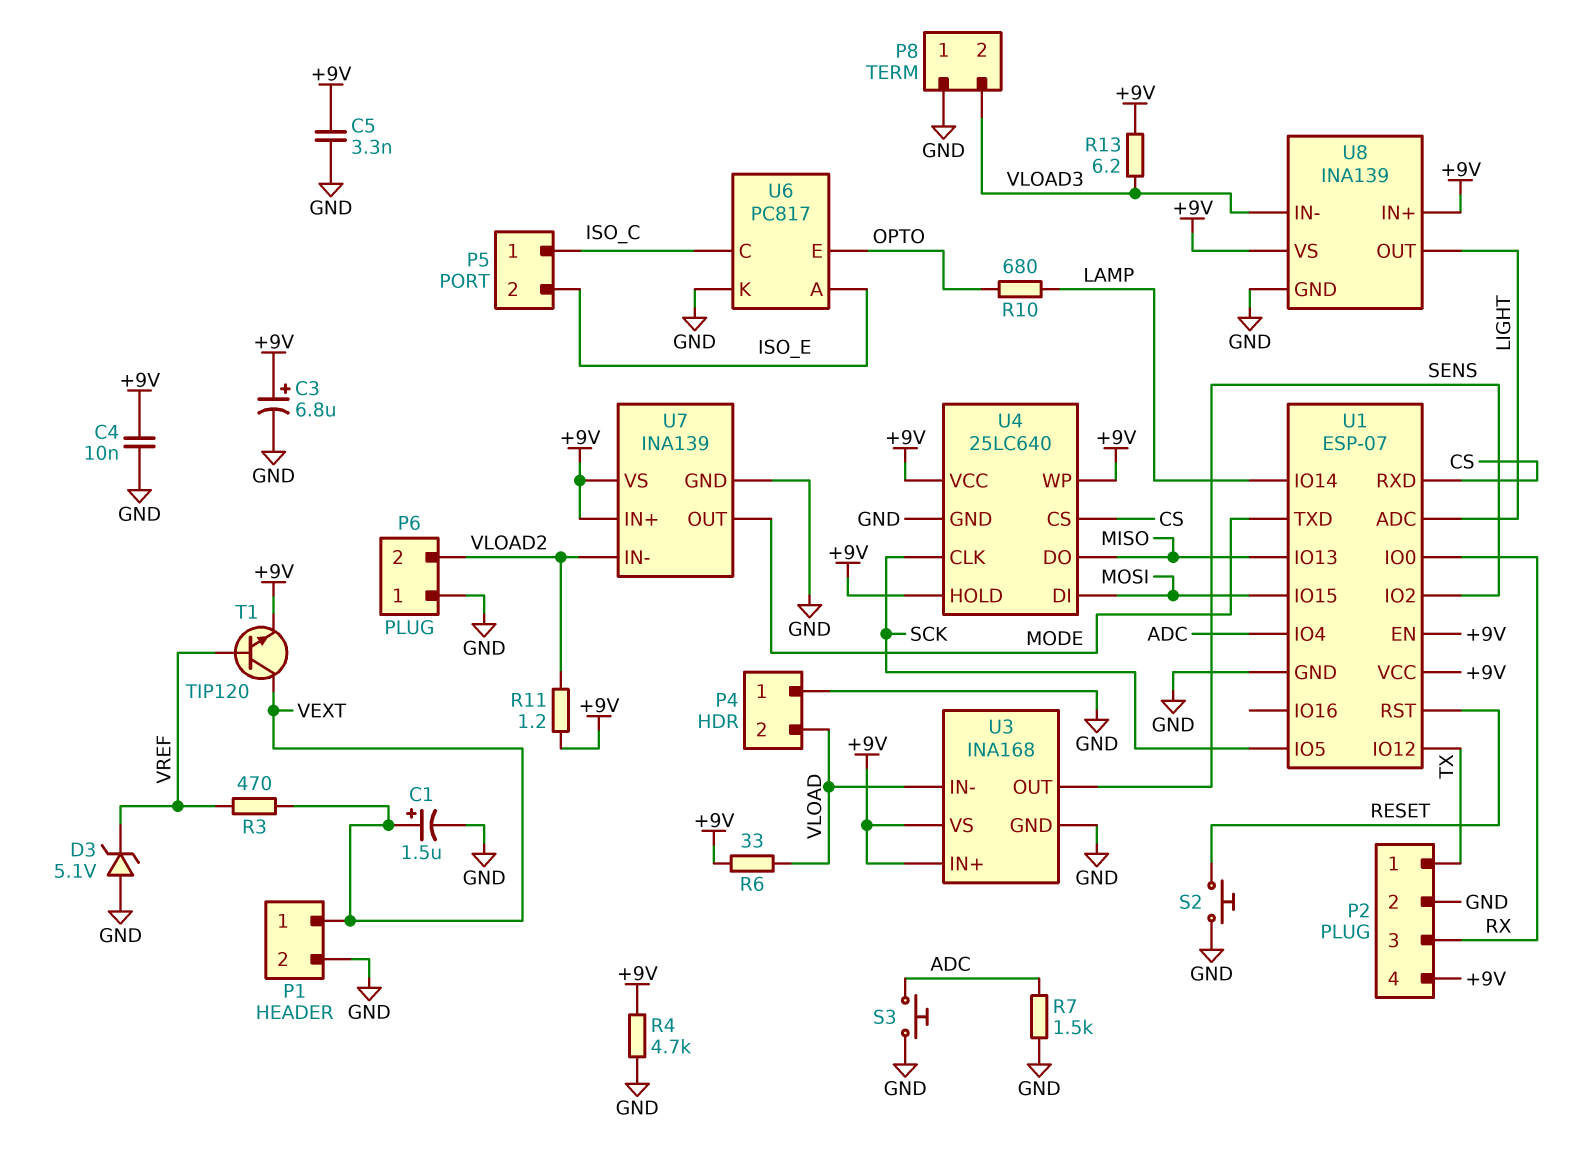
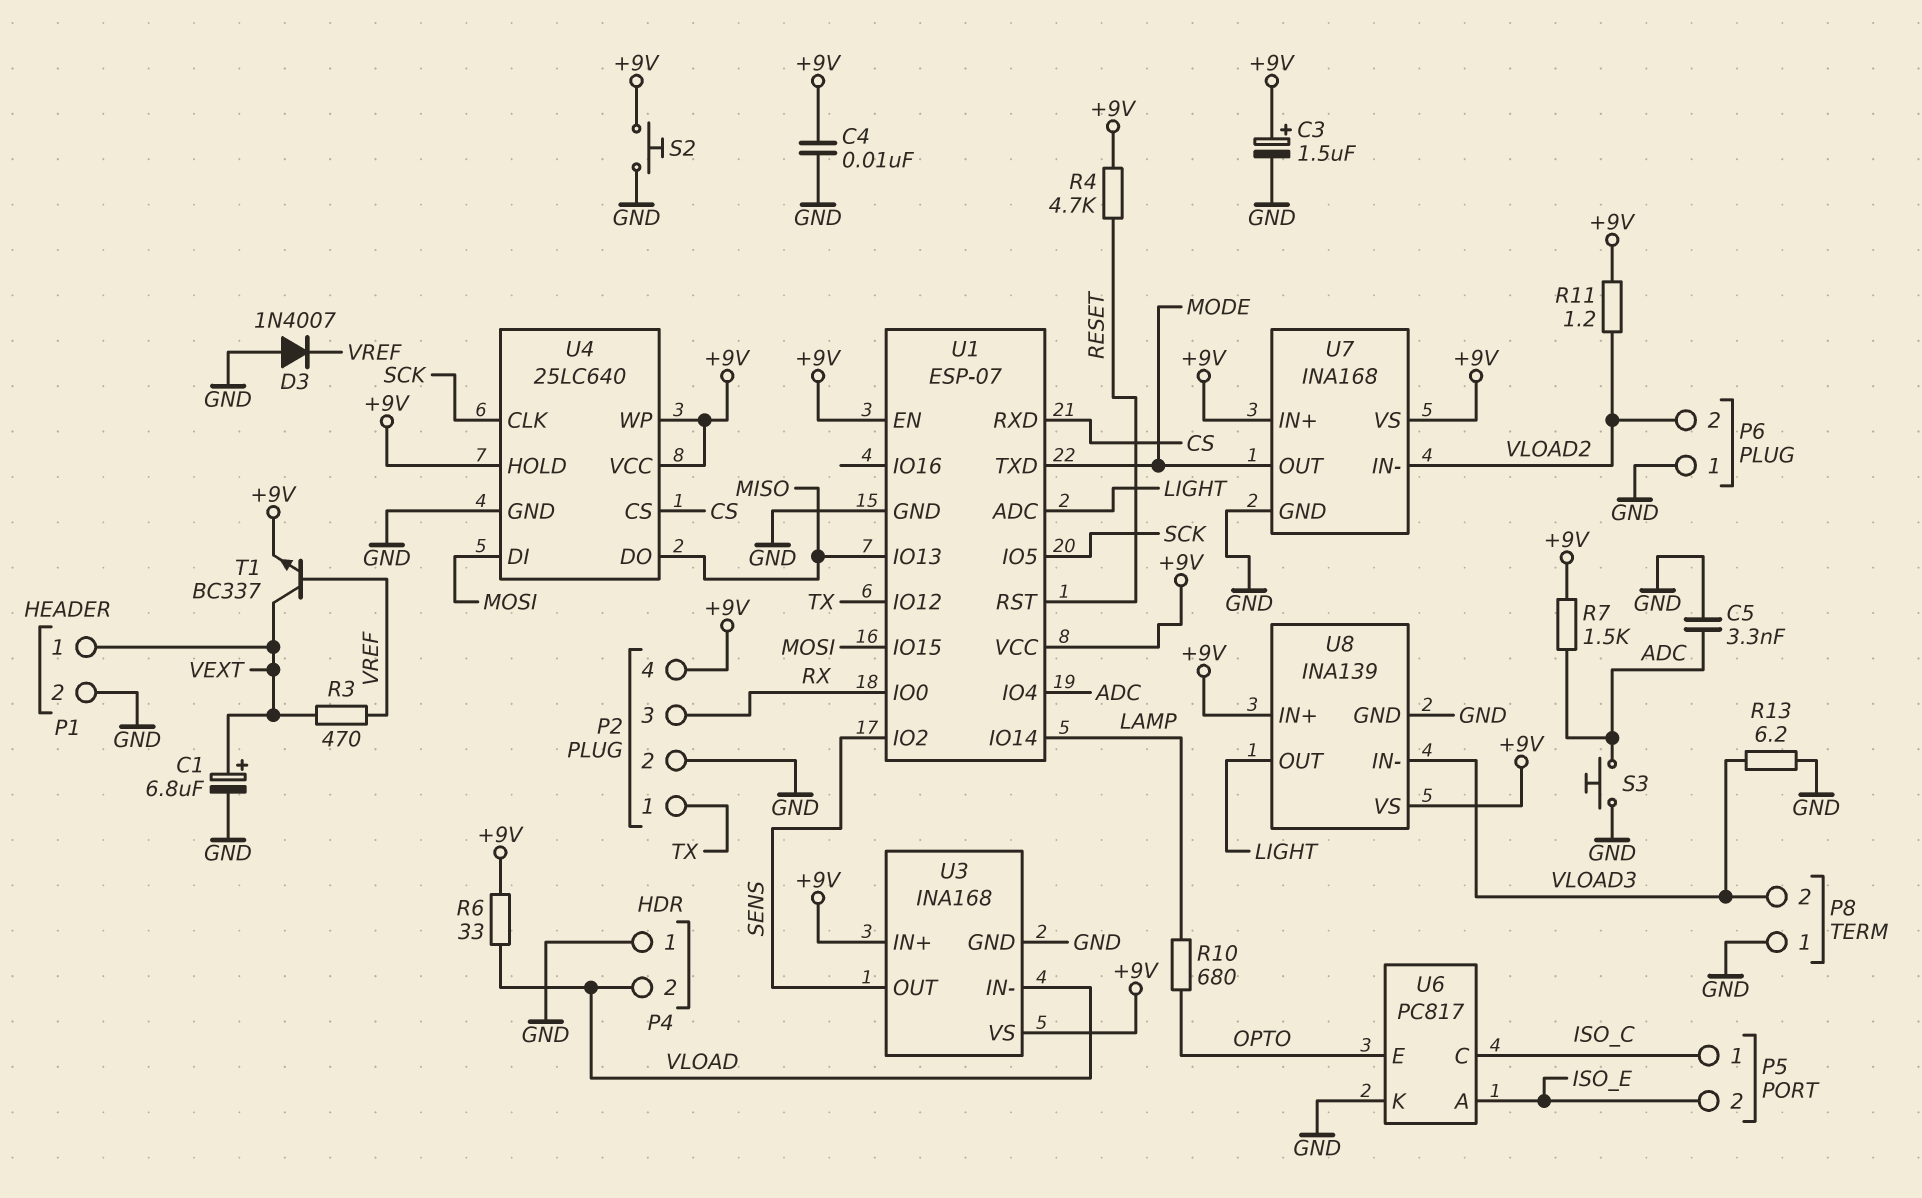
C1: 1.5uF (plus VEXT, minus GND) -> 6.8uF (plus VEXT, minus GND)
C3: 6.8uF (plus +9V, minus GND) -> 1.5uF (plus +9V, minus GND)
C5: 3.3nF (+9V, GND) -> 3.3nF (ADC, GND)
D3: zener 5.1V (A GND, K VREF) -> diode 1N4007 (A GND, K VREF)
R4: 4.7k (+9V, GND) -> 4.7k (+9V, RESET)
R7: 1.5k (ADC, GND) -> 1.5k (+9V, ADC)
R13: 6.2 (+9V, VLOAD3) -> 6.2 (GND, VLOAD3)
S2: button (GND, RESET) -> button (+9V, GND)
T1: NPN TIP120 (B VREF, C VEXT, E +9V) -> NPN BC337 (B VREF, C VEXT, E +9V)
U7: INA139 -> INA168

